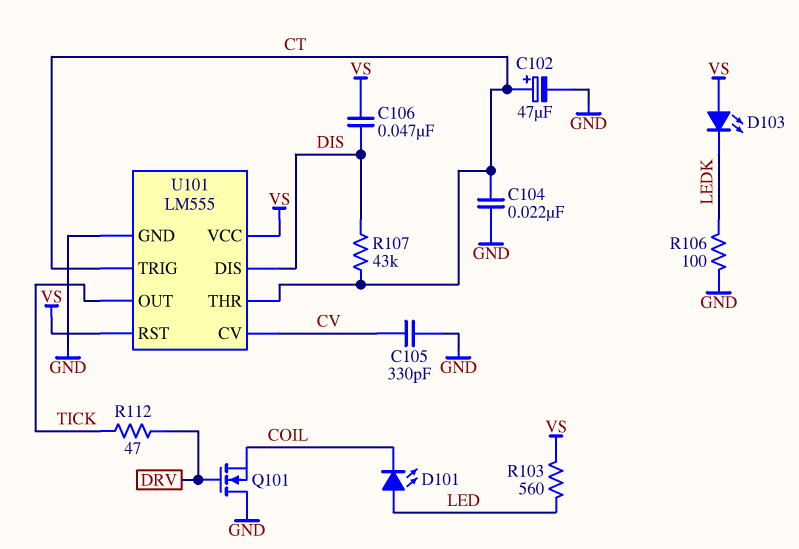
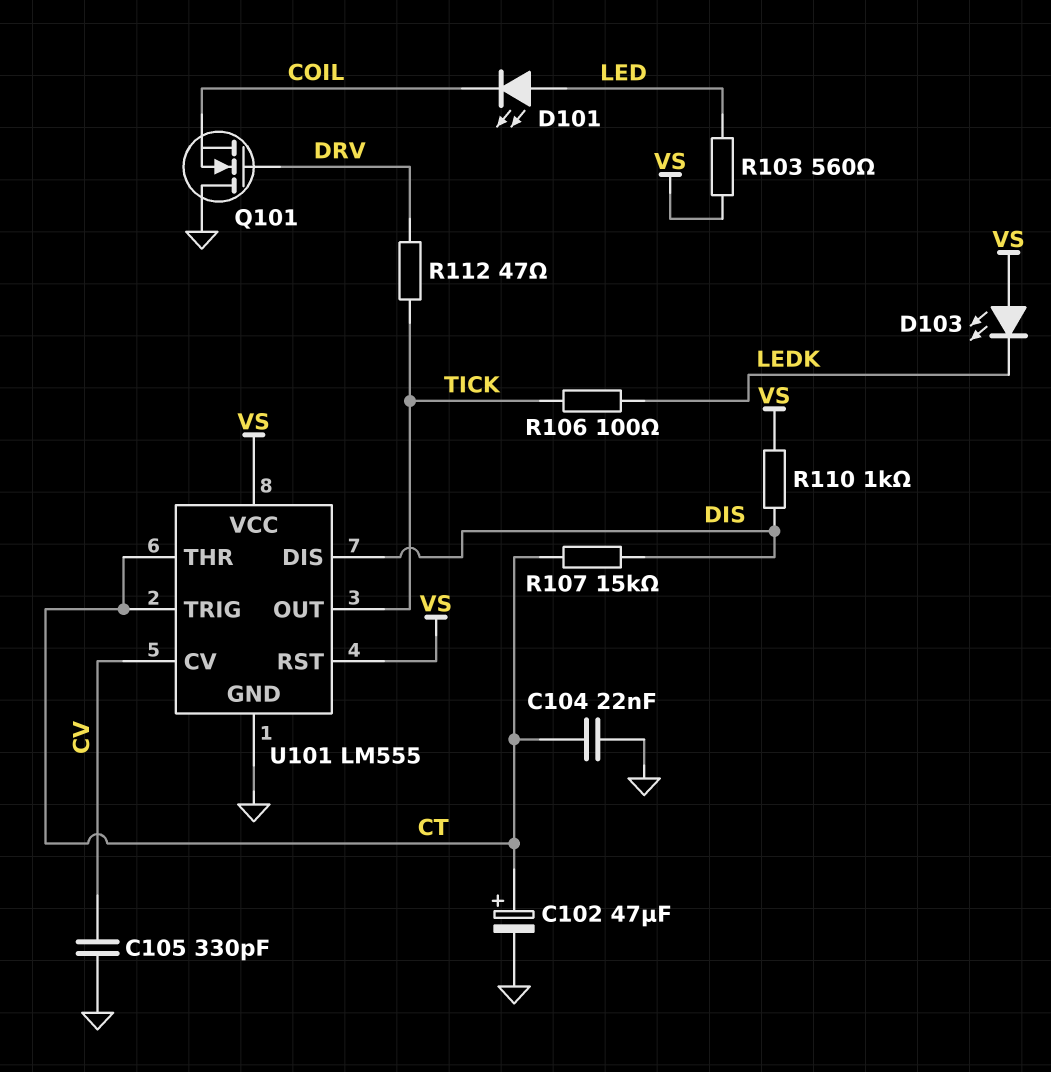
C106: 47nF (DIS, VS) -> none
R106: 100 (GND, LEDK) -> 100 (LEDK, TICK)
R107: 43k (CT, DIS) -> 15k (CT, DIS)
R110: none -> 1k (DIS, VS)

